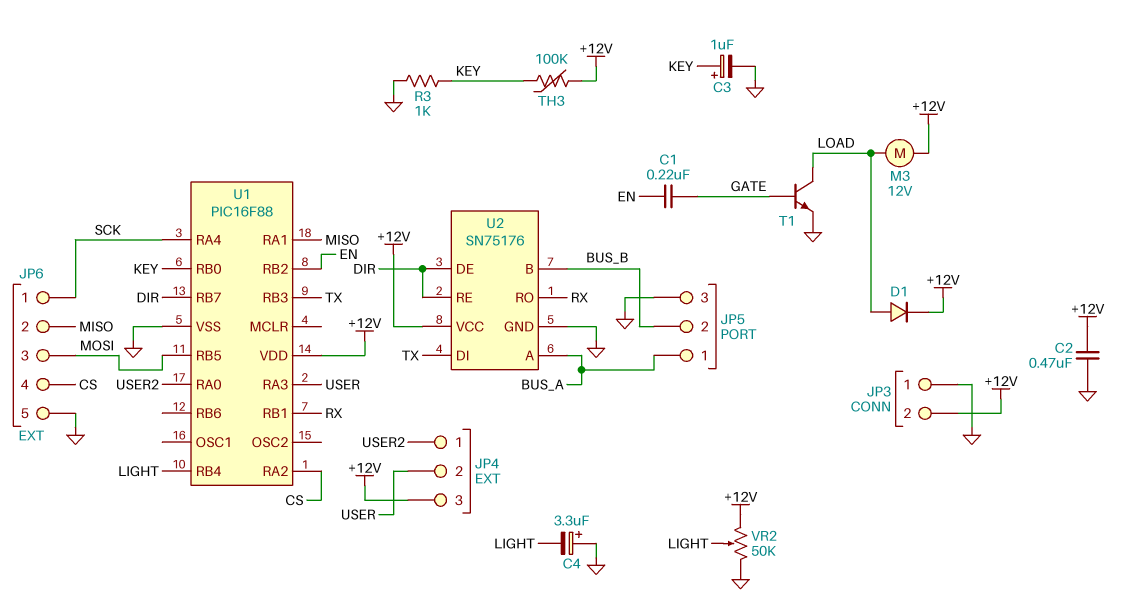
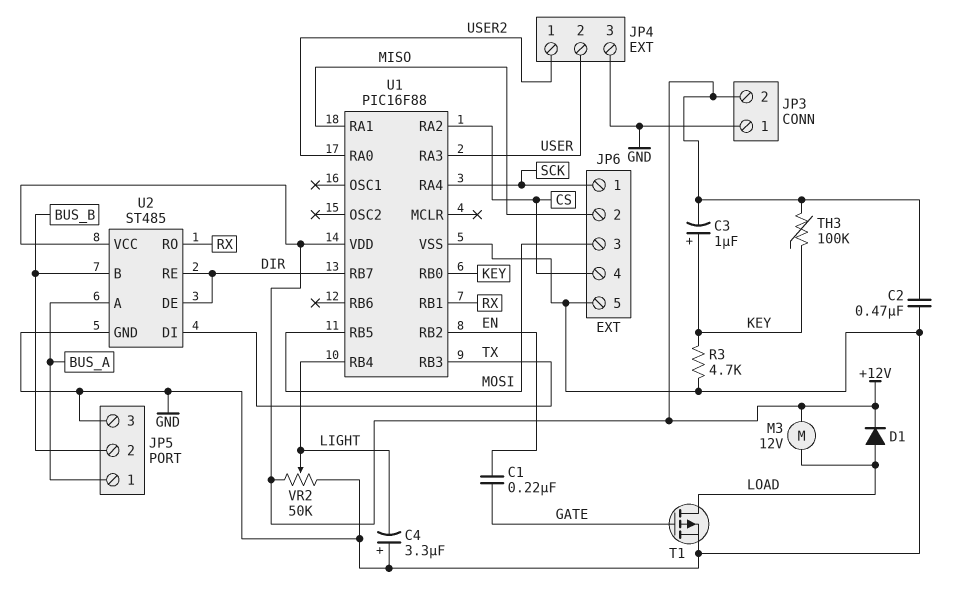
C3: 1uF (plus KEY, minus GND) -> 1uF (plus KEY, minus +12V)
JP4 pin 3: +12V -> GND
R3: 1k (GND, KEY) -> 4.7k (GND, KEY)
T1: NPN (B GATE, C LOAD, E GND) -> PMOS (G GATE, D LOAD, S GND)
U2: SN75176 -> ST485

